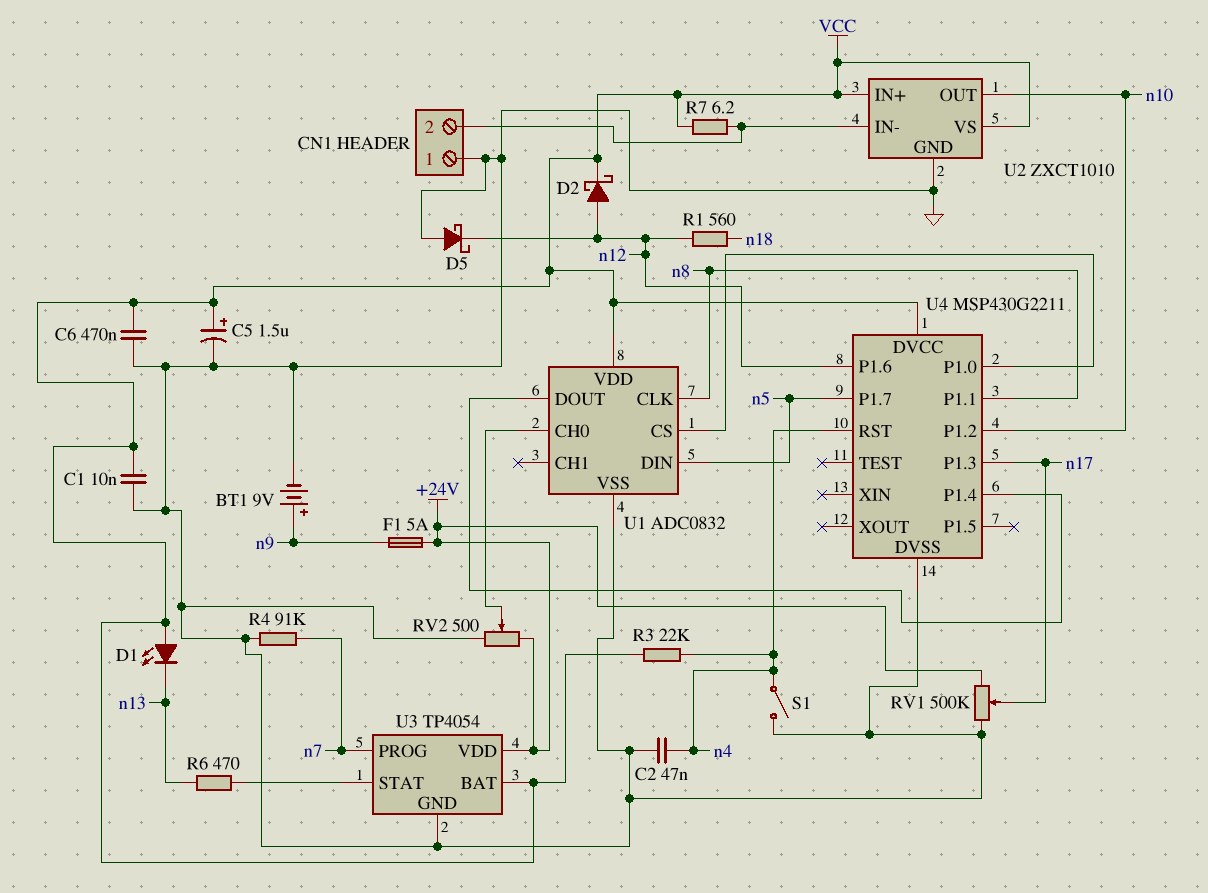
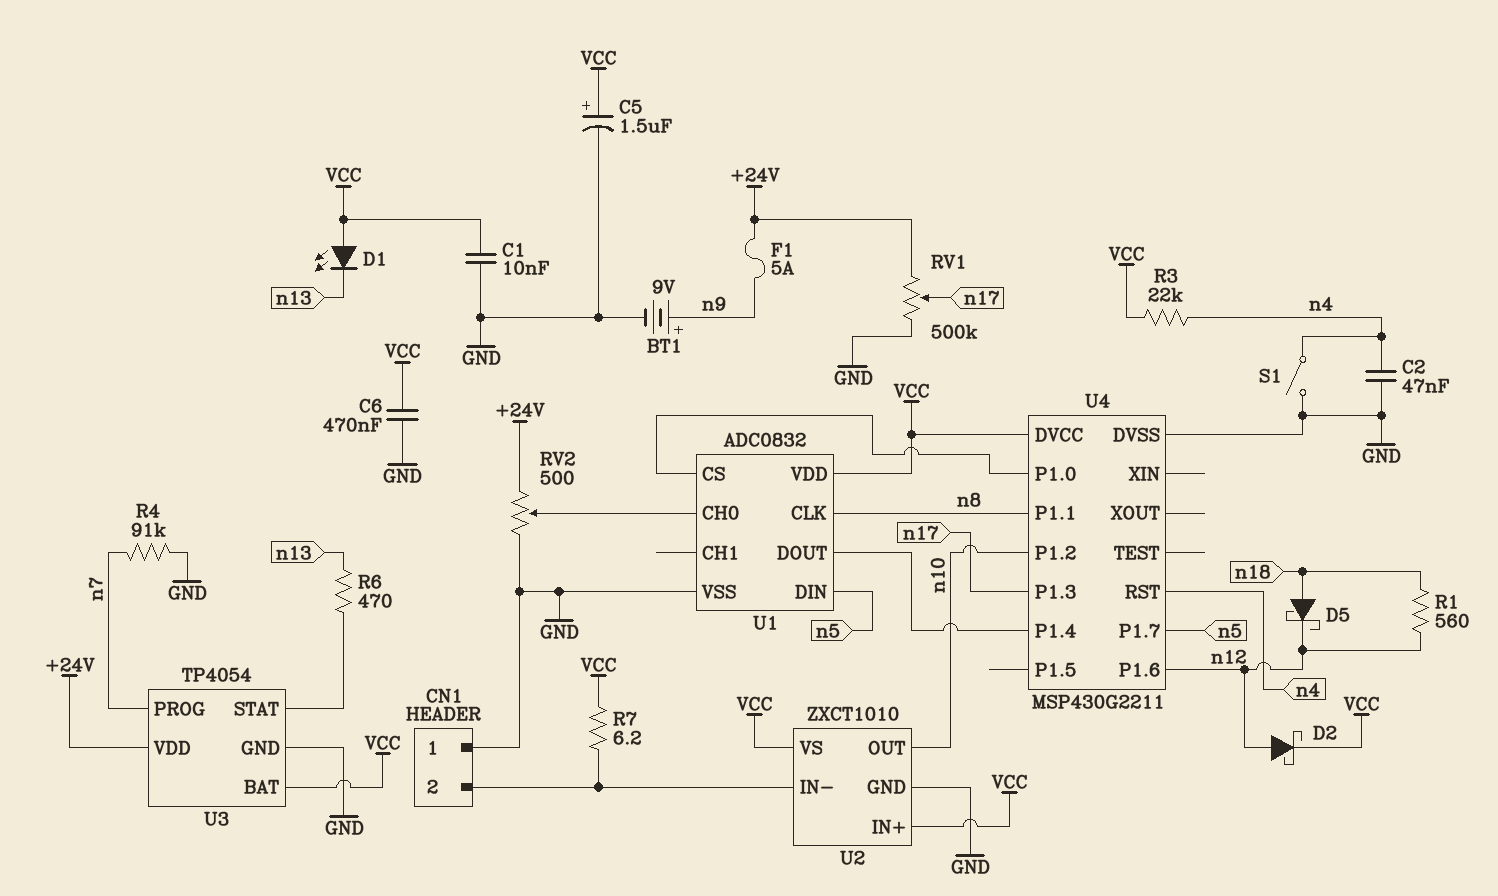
D5: schottky (A GND, K n12) -> schottky (A n18, K n12)

